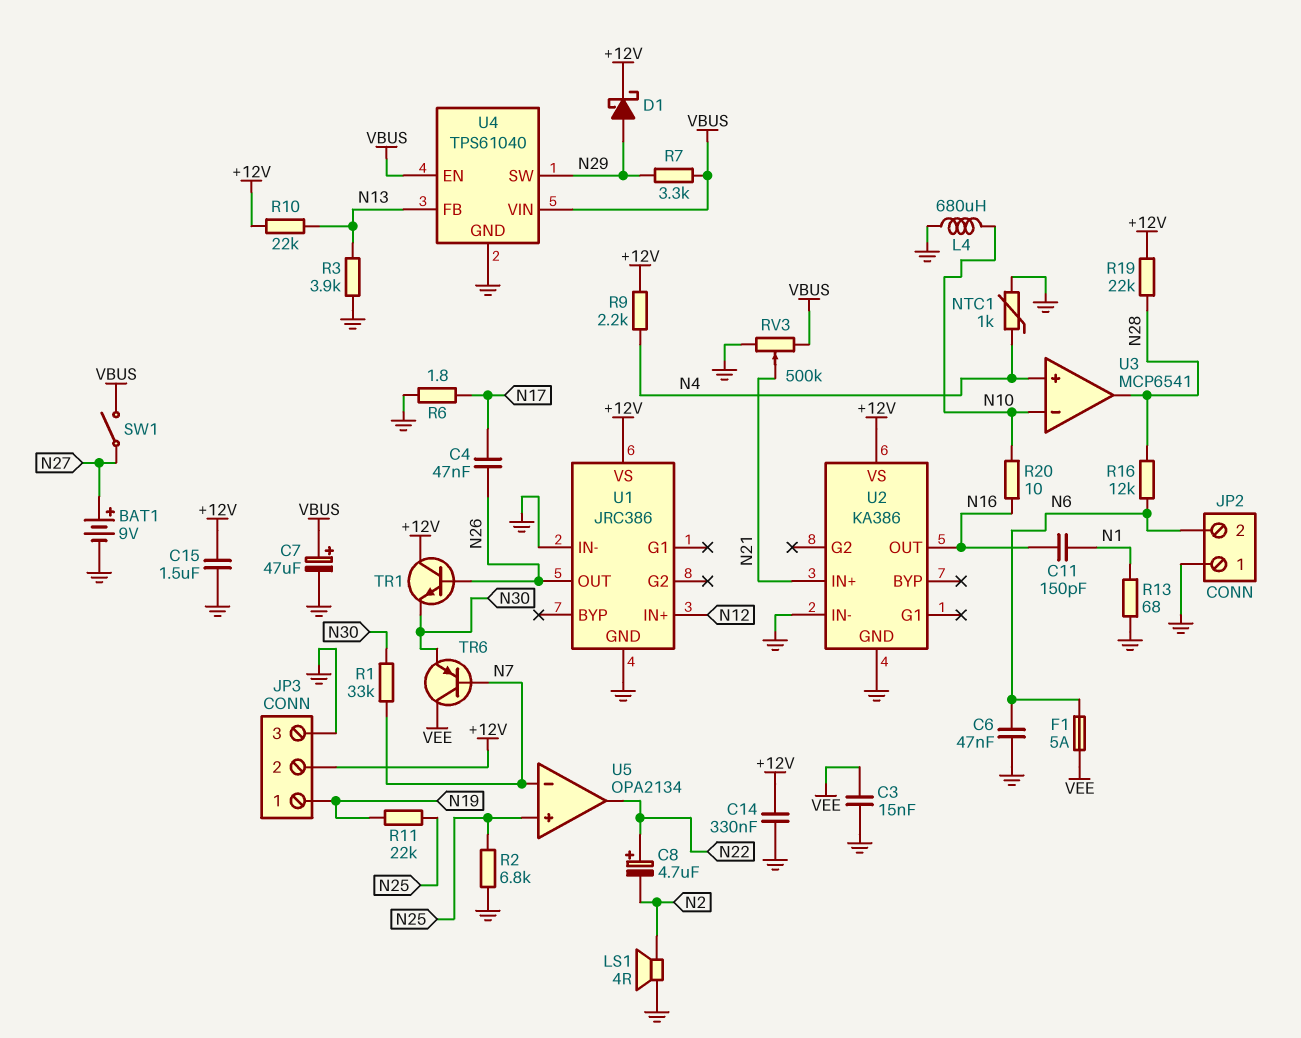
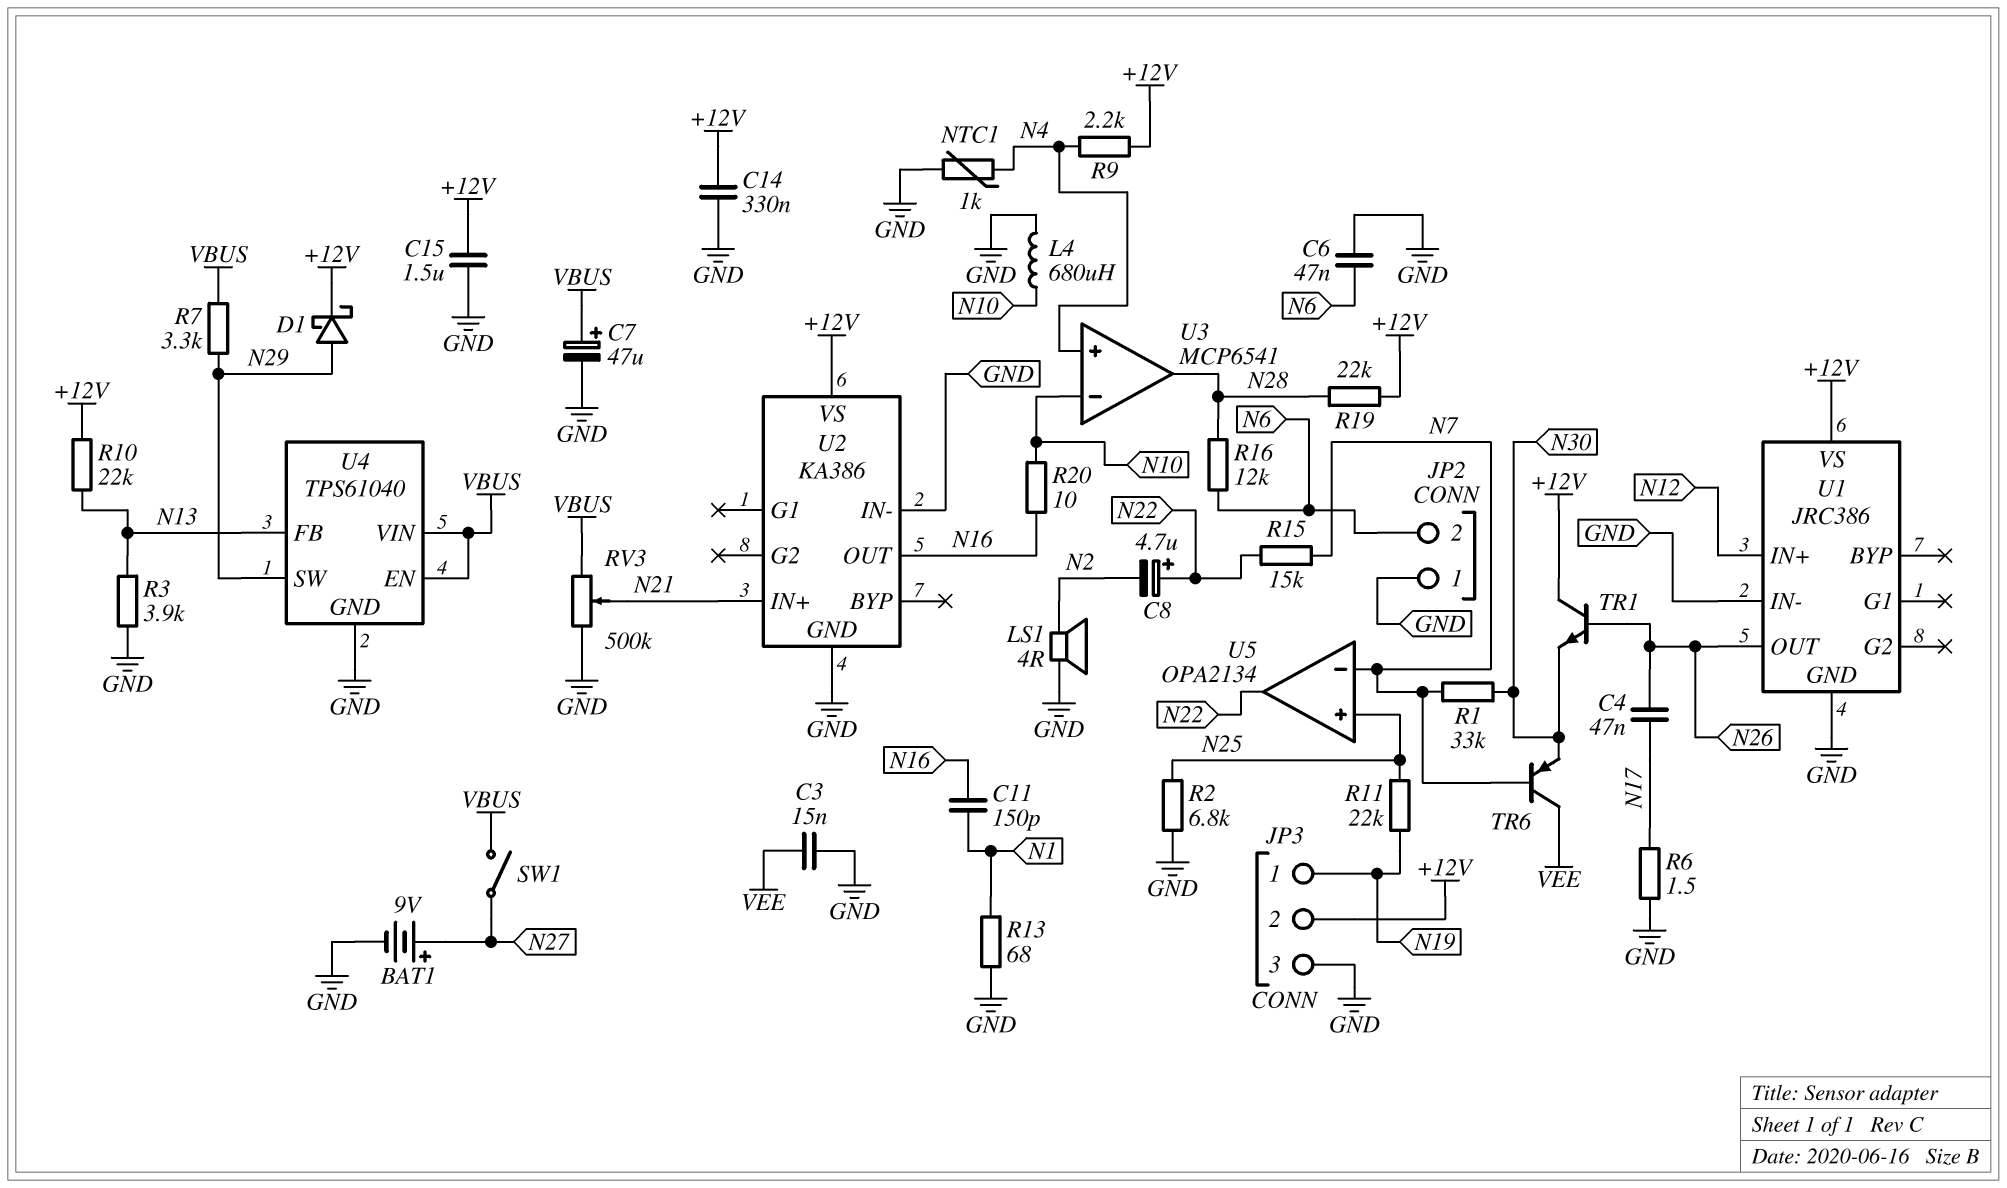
F1: 5A (N6, VEE) -> none
R6: 1.8 (GND, N17) -> 1.5 (GND, N17)
R15: none -> 15k (N7, N22)

